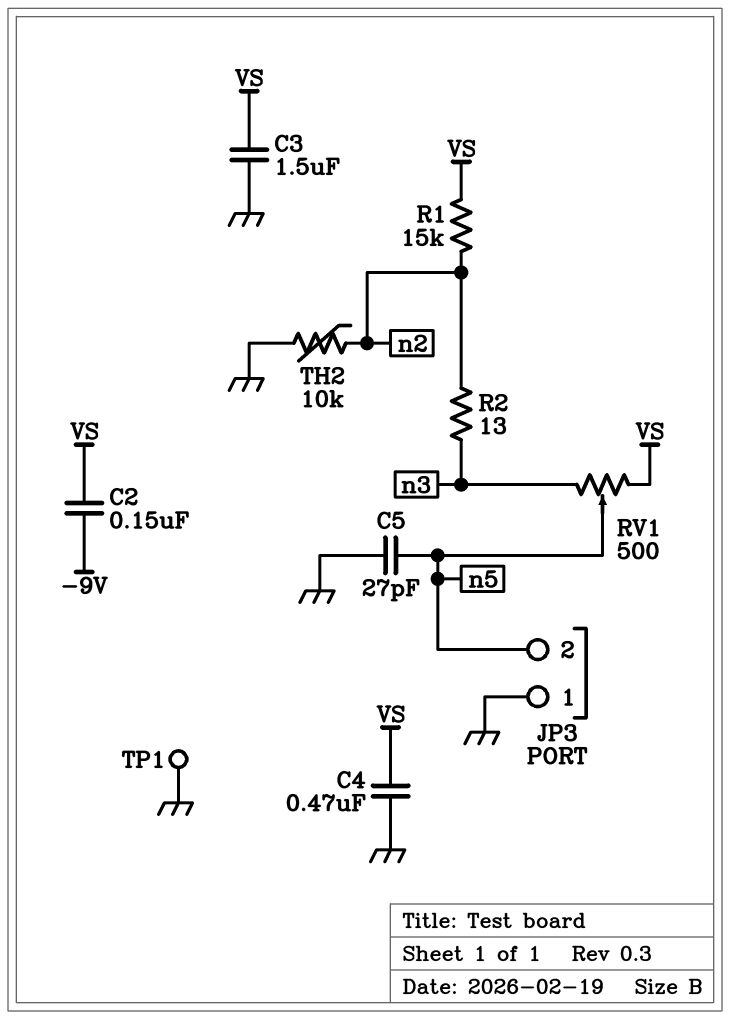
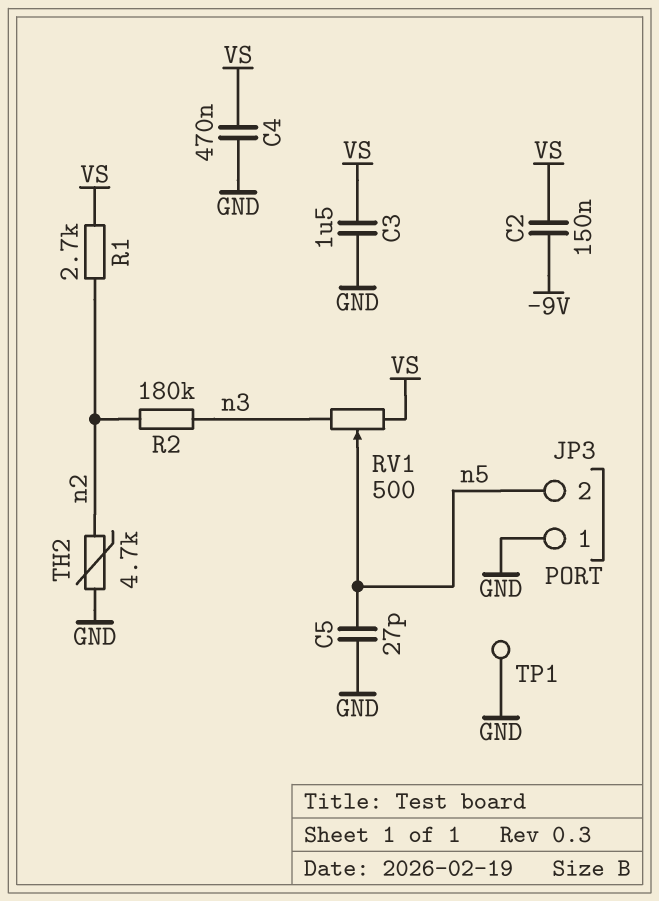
R1: 15k (VS, n2) -> 2.7k (VS, n2)
R2: 13 (n2, n3) -> 180k (n2, n3)
TH2: 10k (GND, n2) -> 4.7k (GND, n2)

